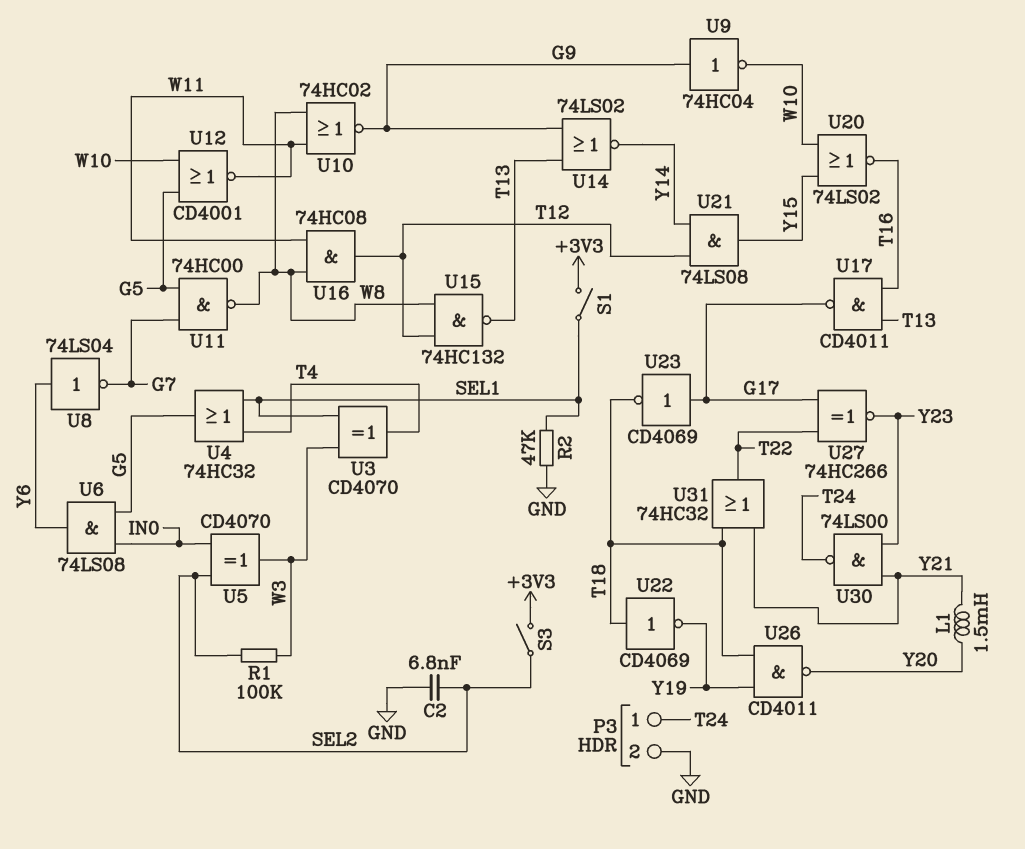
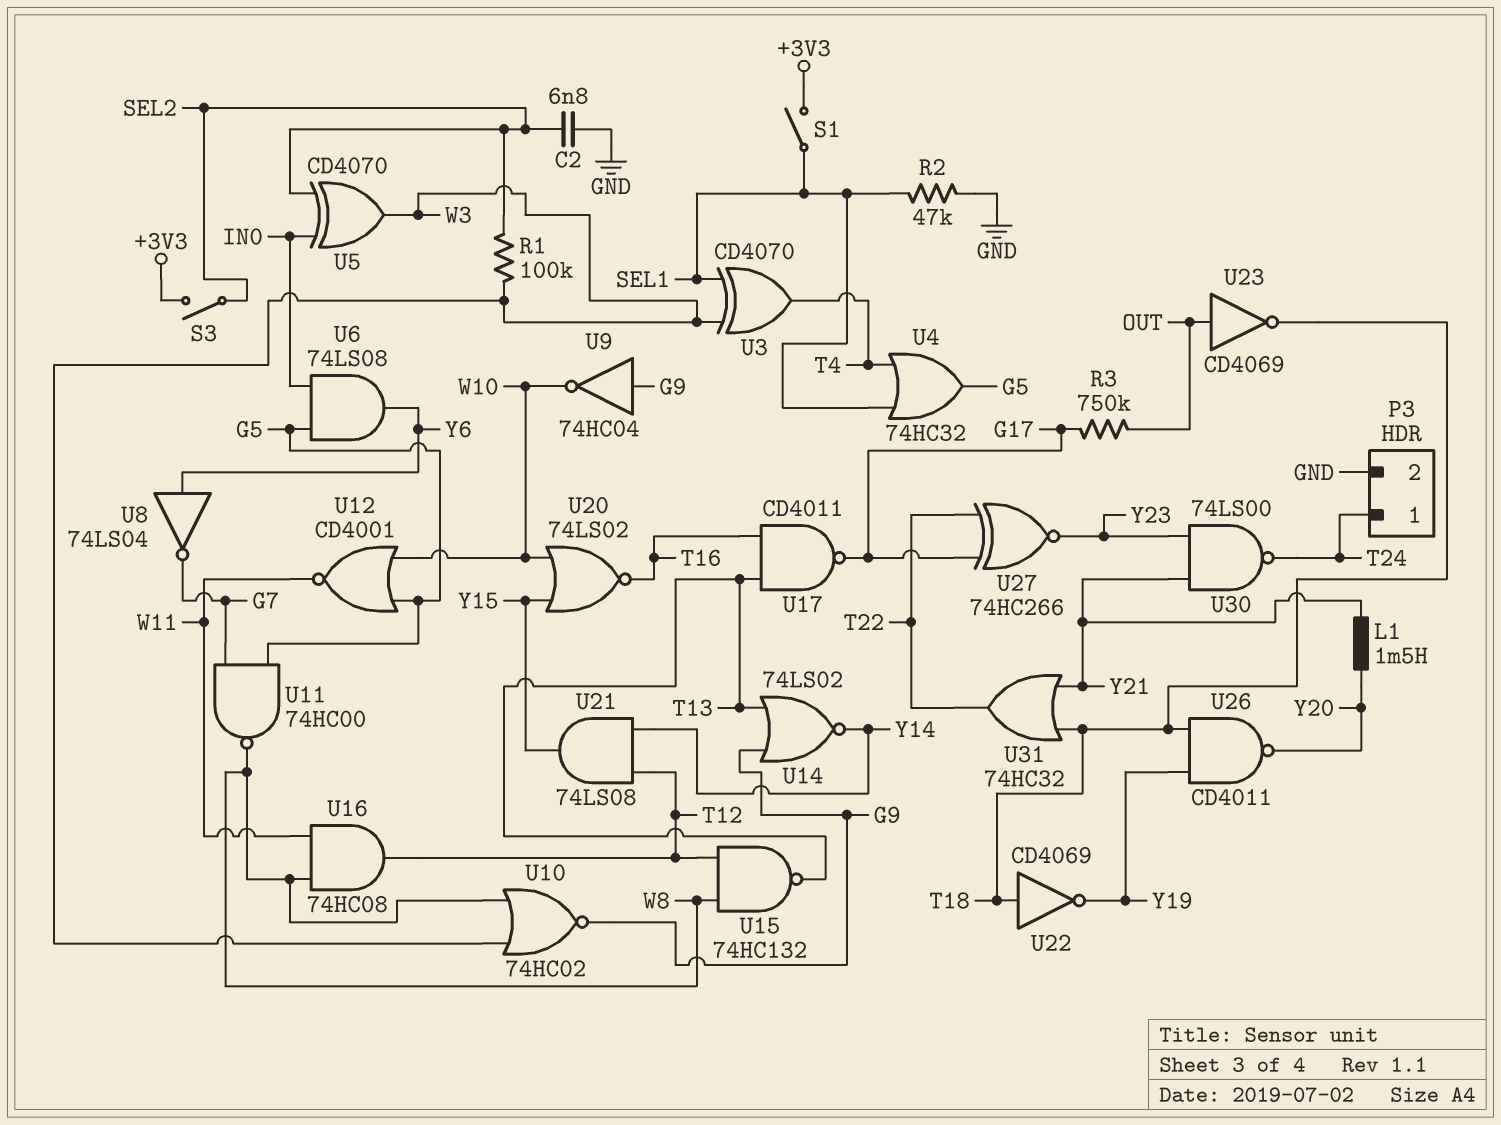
R3: none -> 750k (G17, OUT)
U10: NOR 74HC02 (in W8, in W11, out G9) -> NOR 74HC02 (in W3, in W8, out G9)
U23: NOT CD4069 (in G17, out T18) -> NOT CD4069 (in OUT, out T18)

